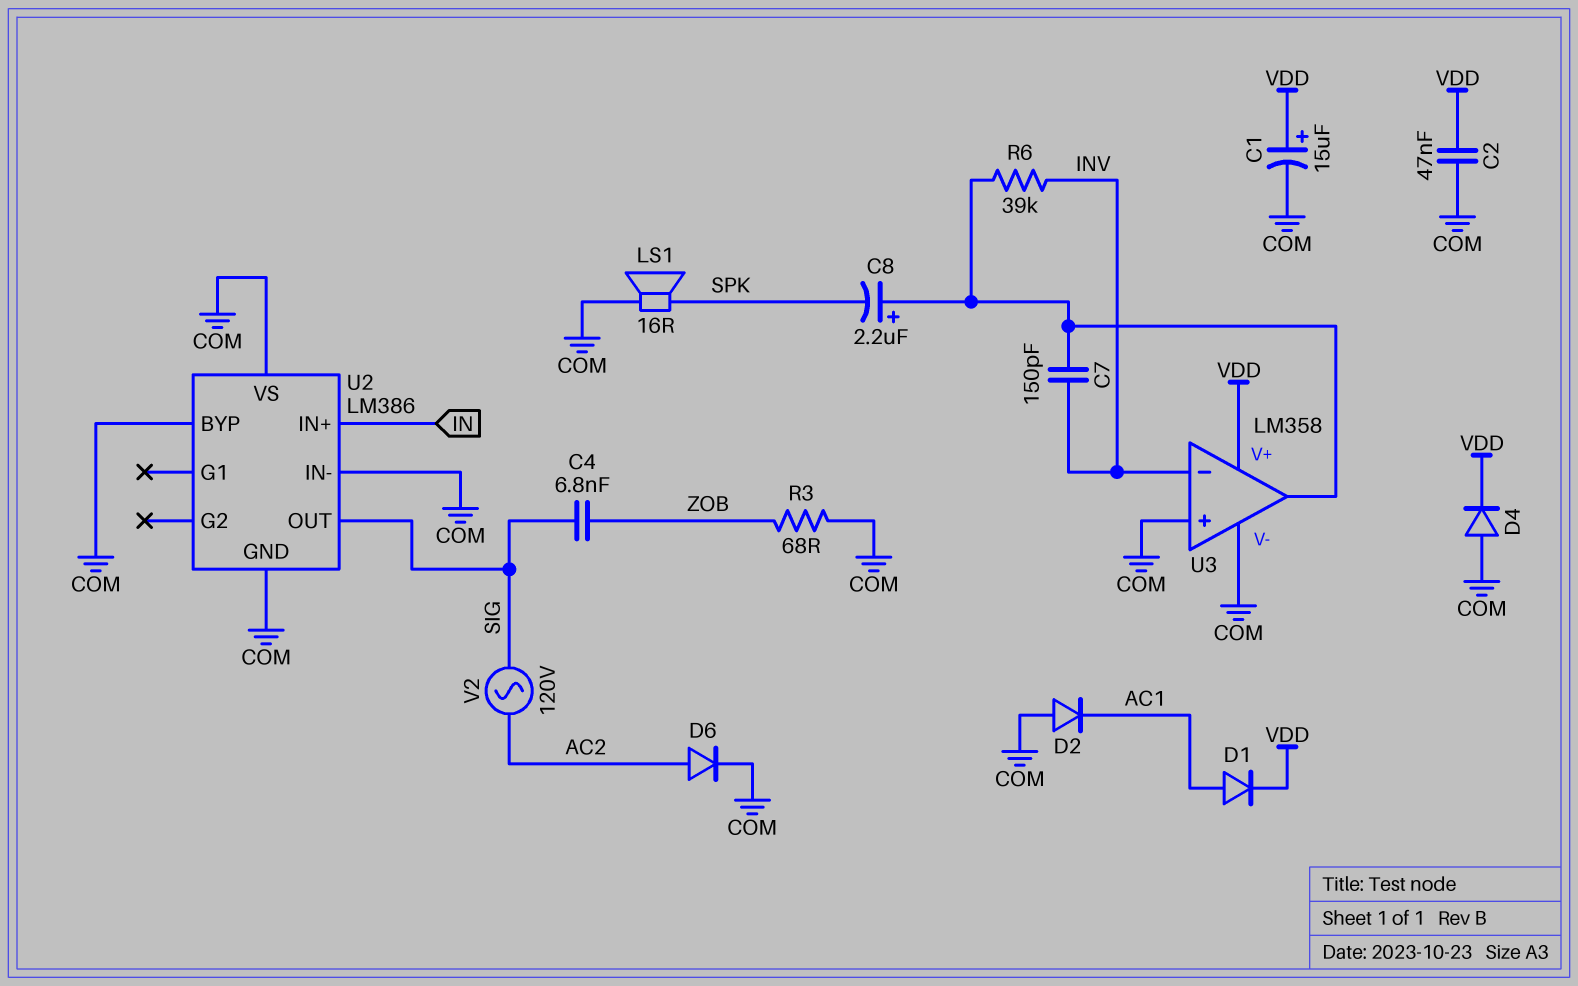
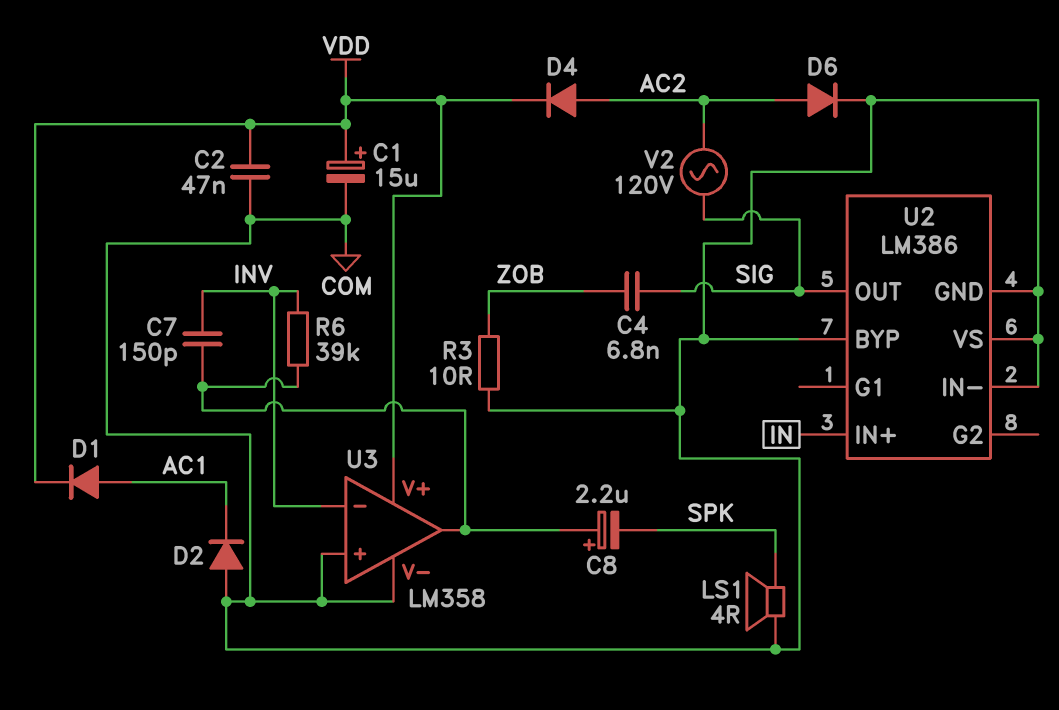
D4: diode (A COM, K VDD) -> diode (A AC2, K VDD)
LS1: speaker 16R (COM, SPK) -> speaker 4R (COM, SPK)
R3: 68 (COM, ZOB) -> 10 (COM, ZOB)

